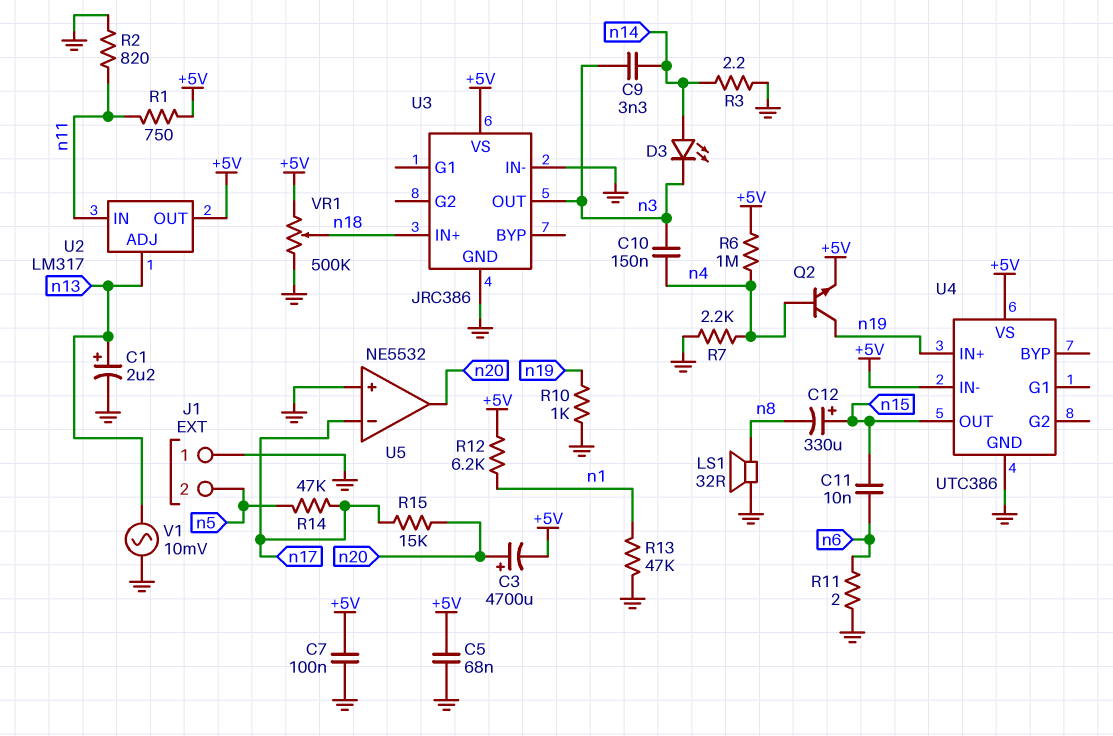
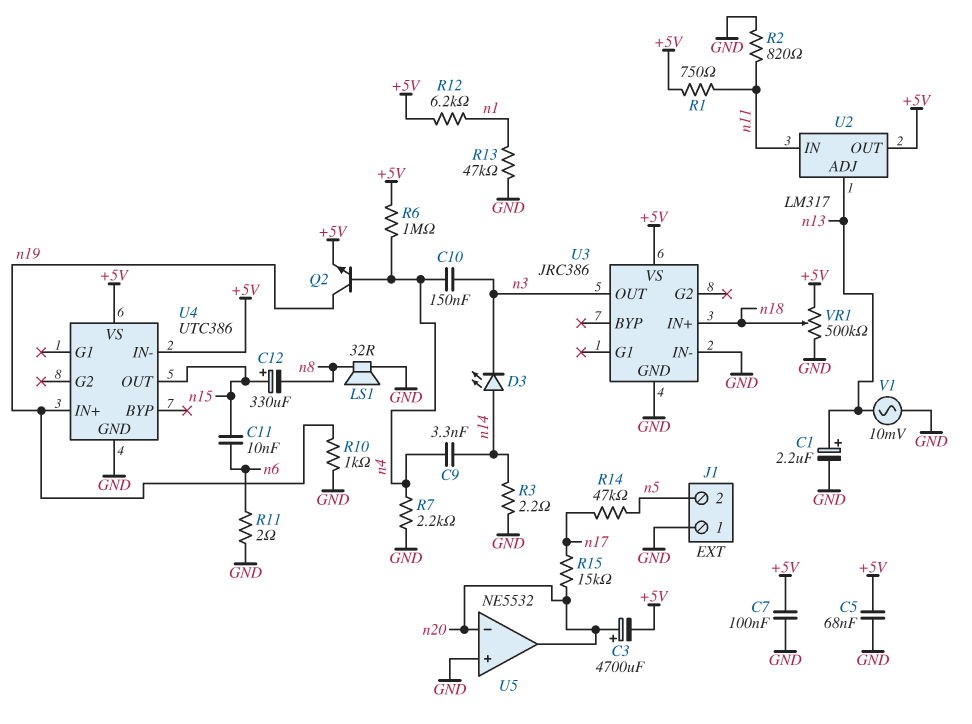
C9: 3.3nF (n3, n14) -> 3.3nF (n4, n14)
U5 pin in-: n17 -> n20

